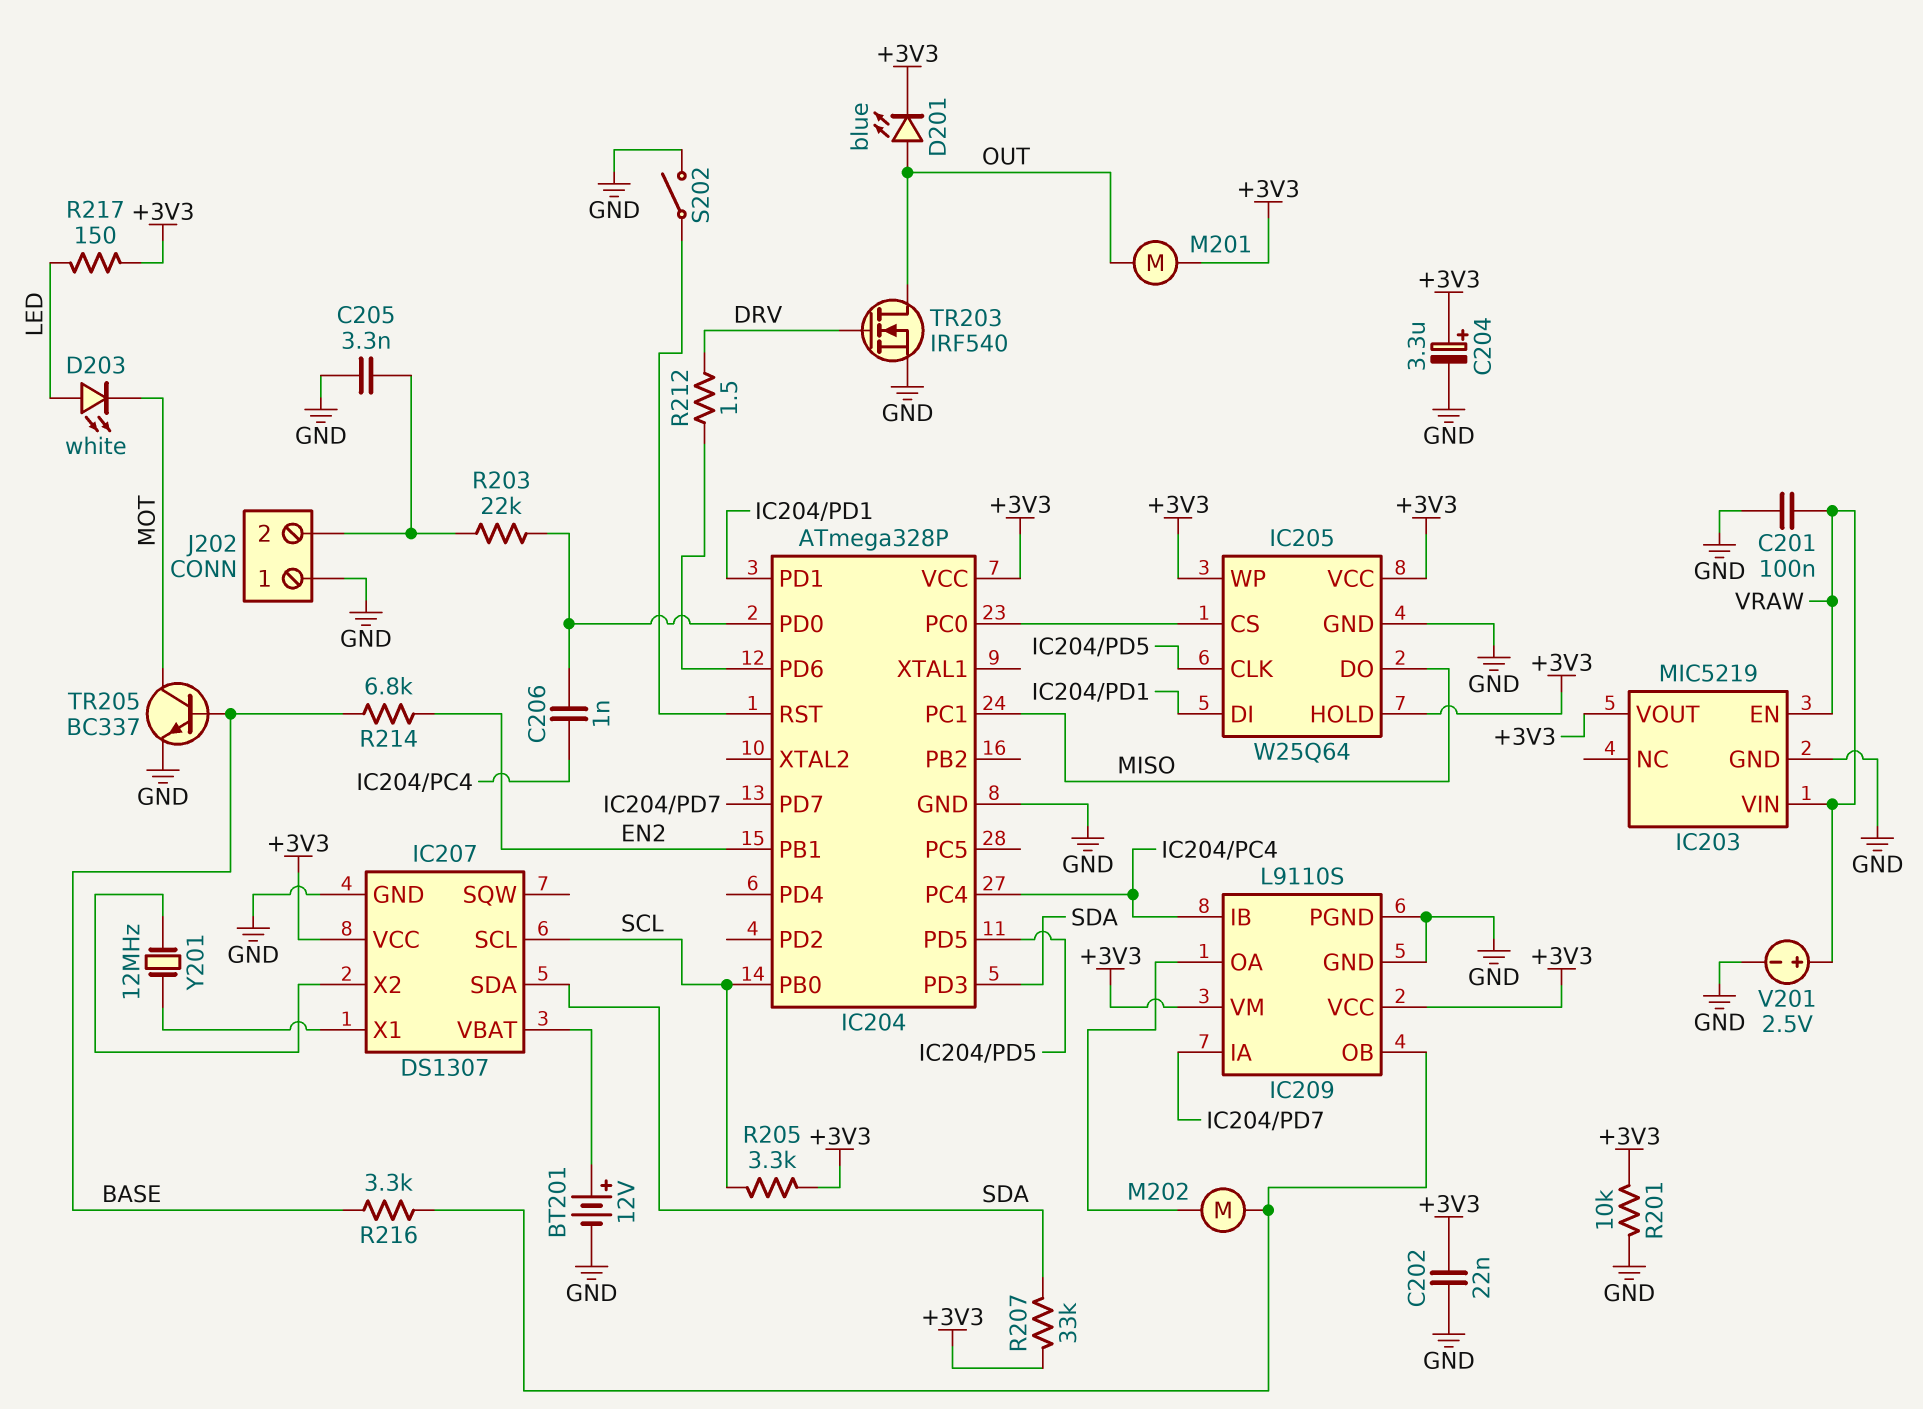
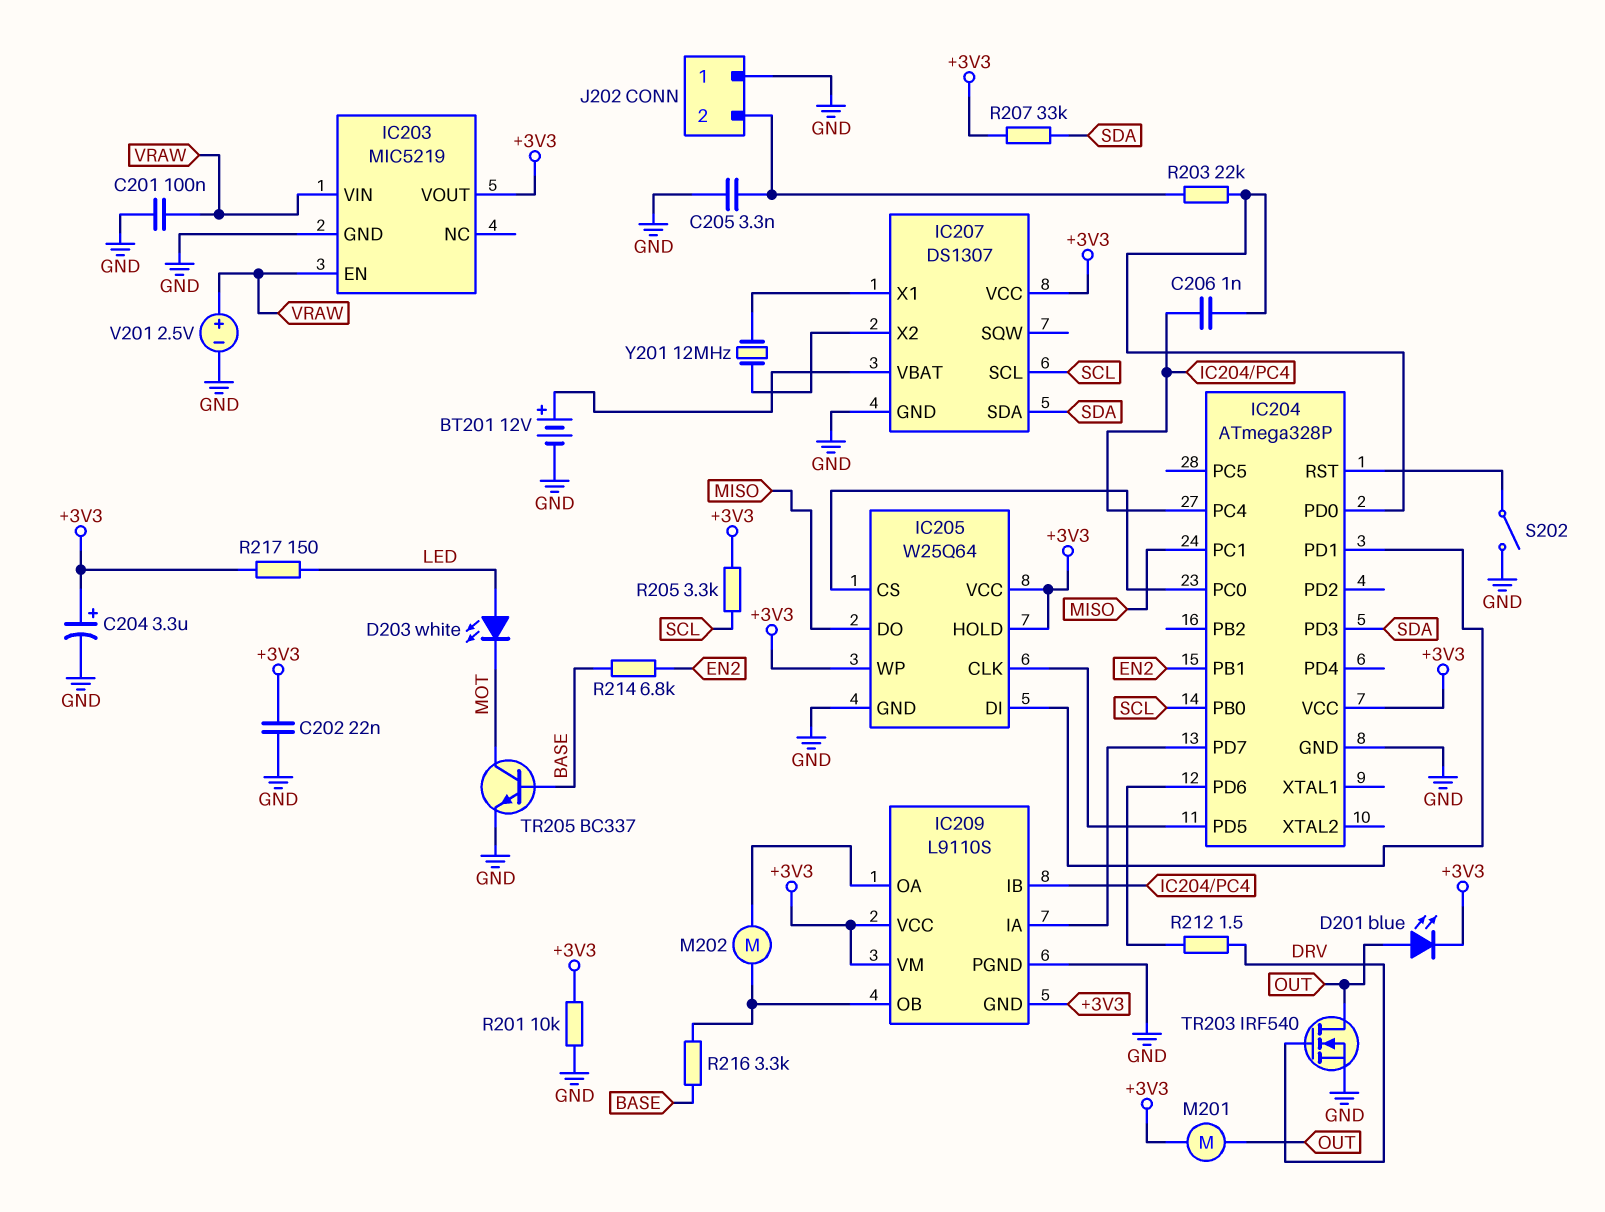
IC209 pin GND: GND -> +3V3

